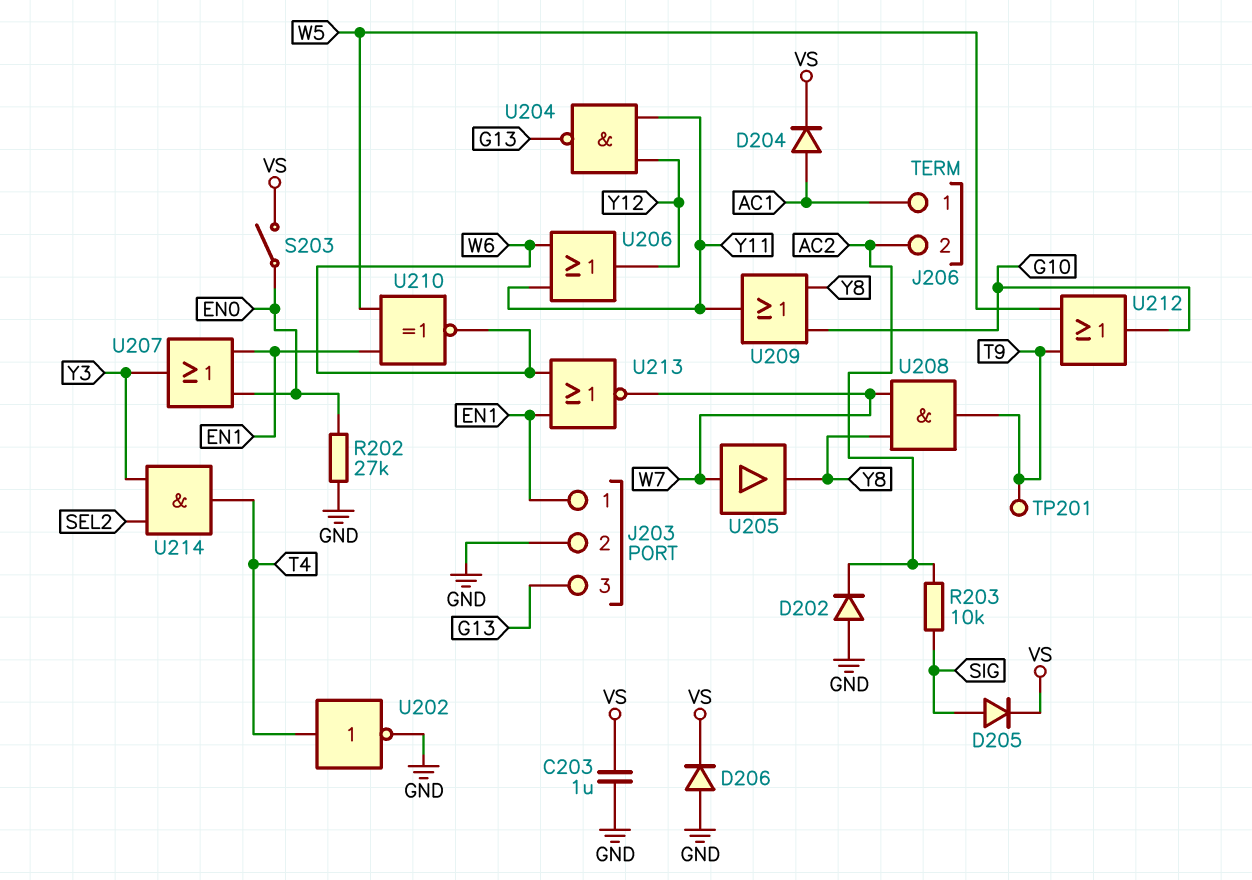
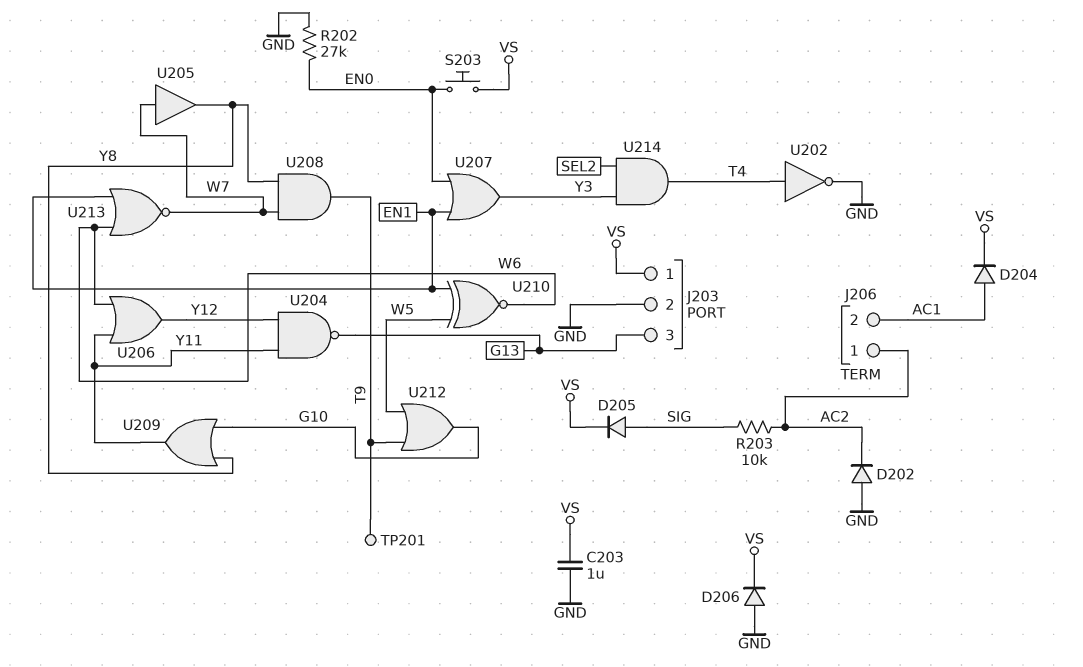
J203 pin 1: EN1 -> VS
J206 pin 1: AC1 -> AC2
J206 pin 2: AC2 -> AC1
S203: switch (EN0, VS) -> button (EN0, VS)

